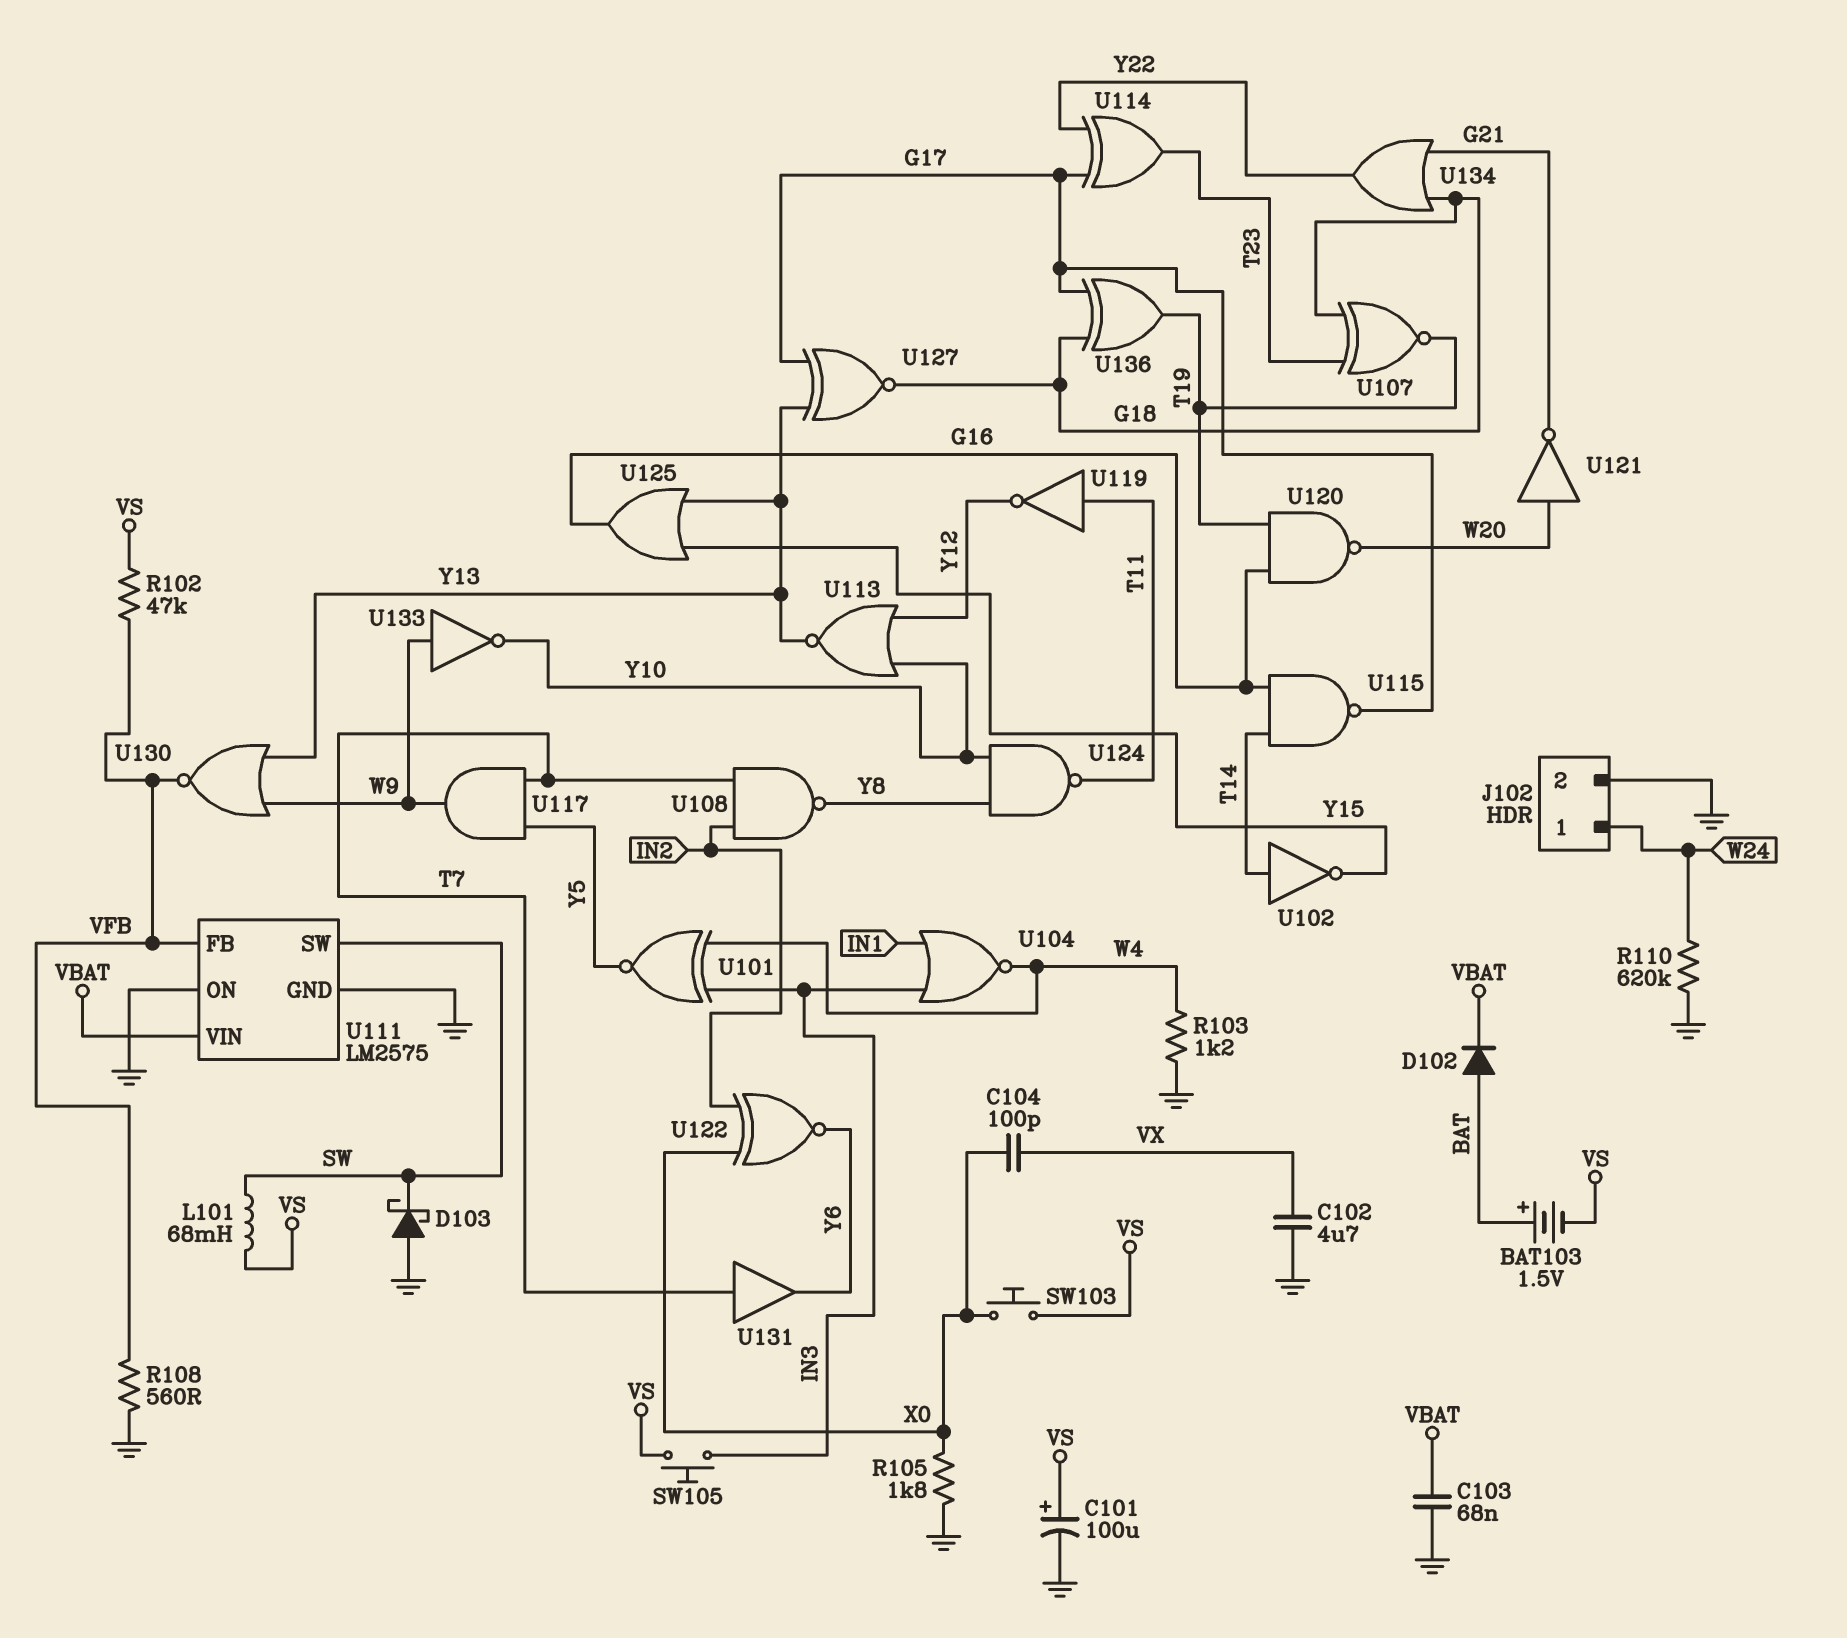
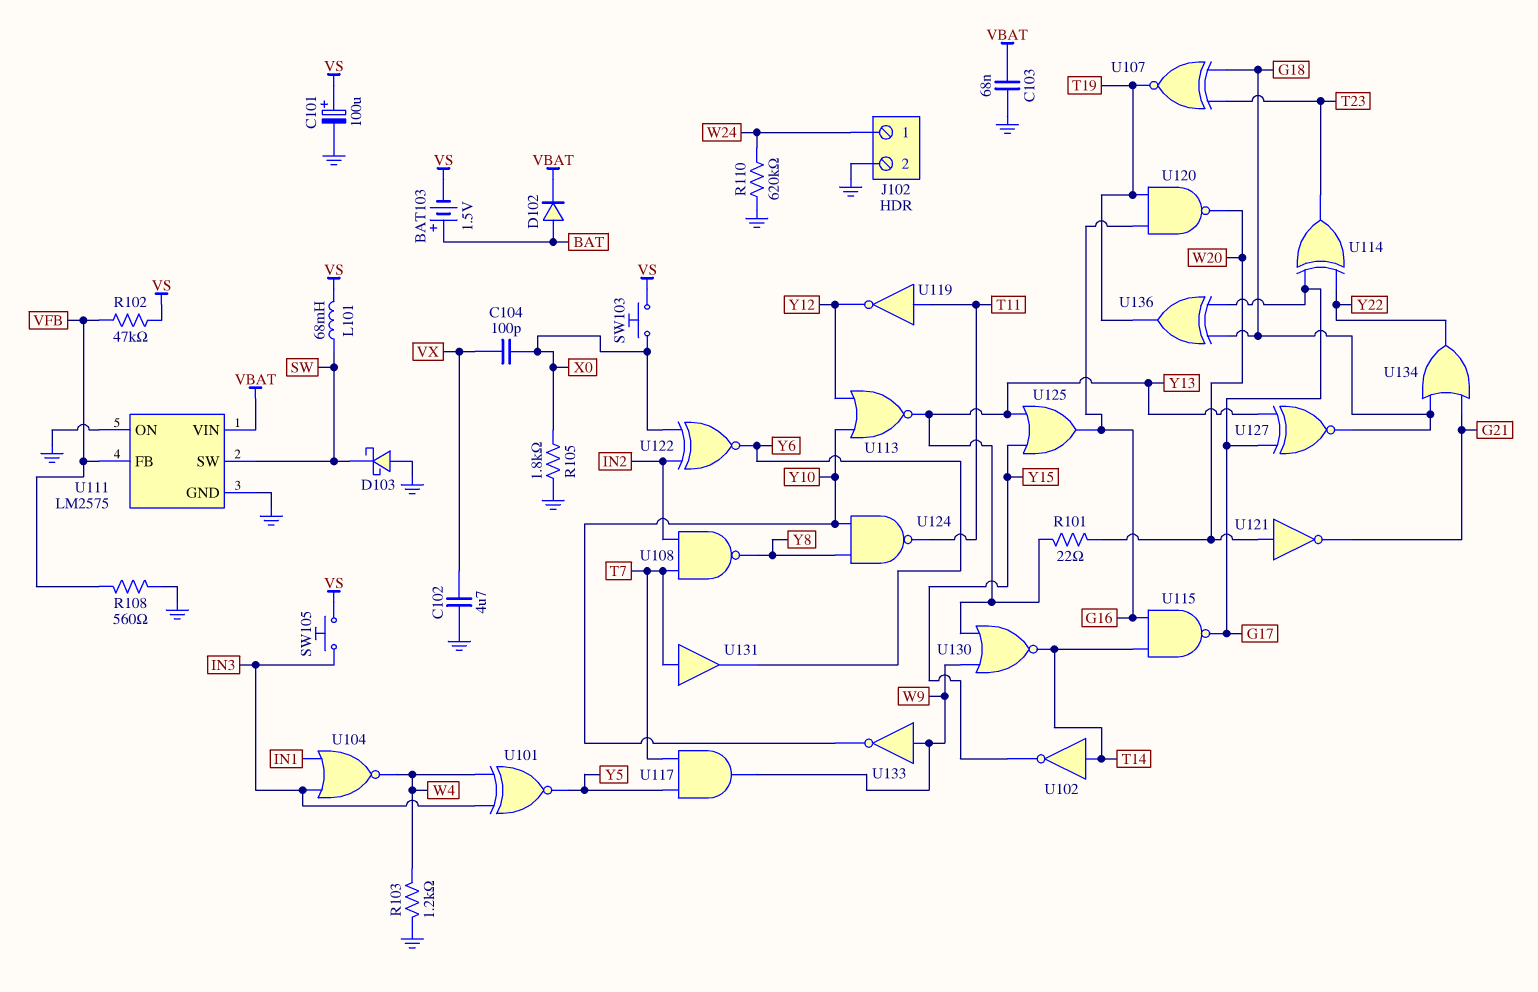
R101: none -> 22 (W20, Y13)
U130: NOR (in W9, in Y13, out VFB) -> NOR (in W9, in Y13, out T14)

